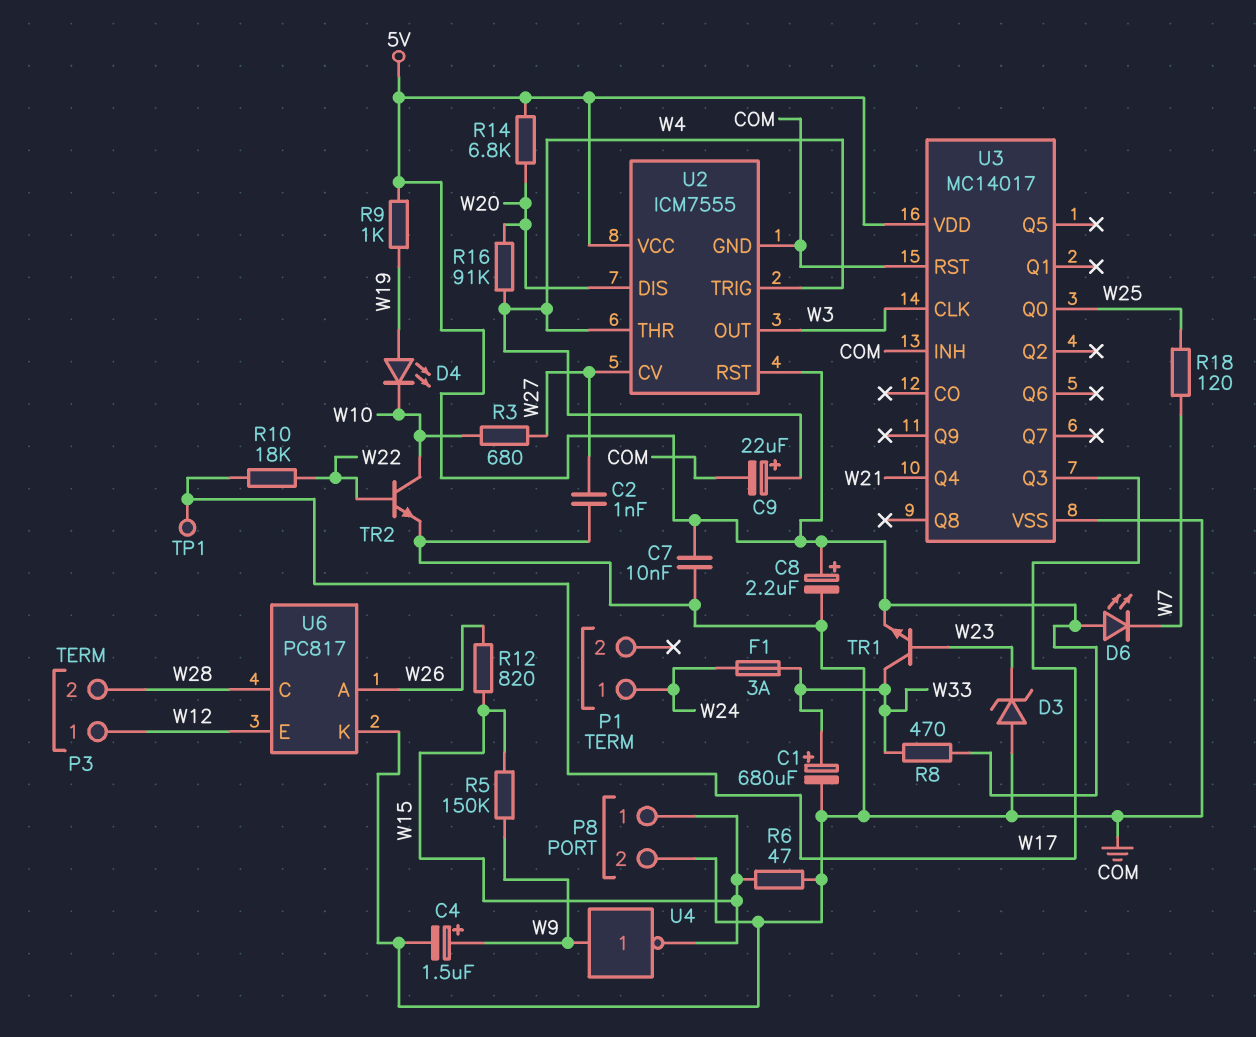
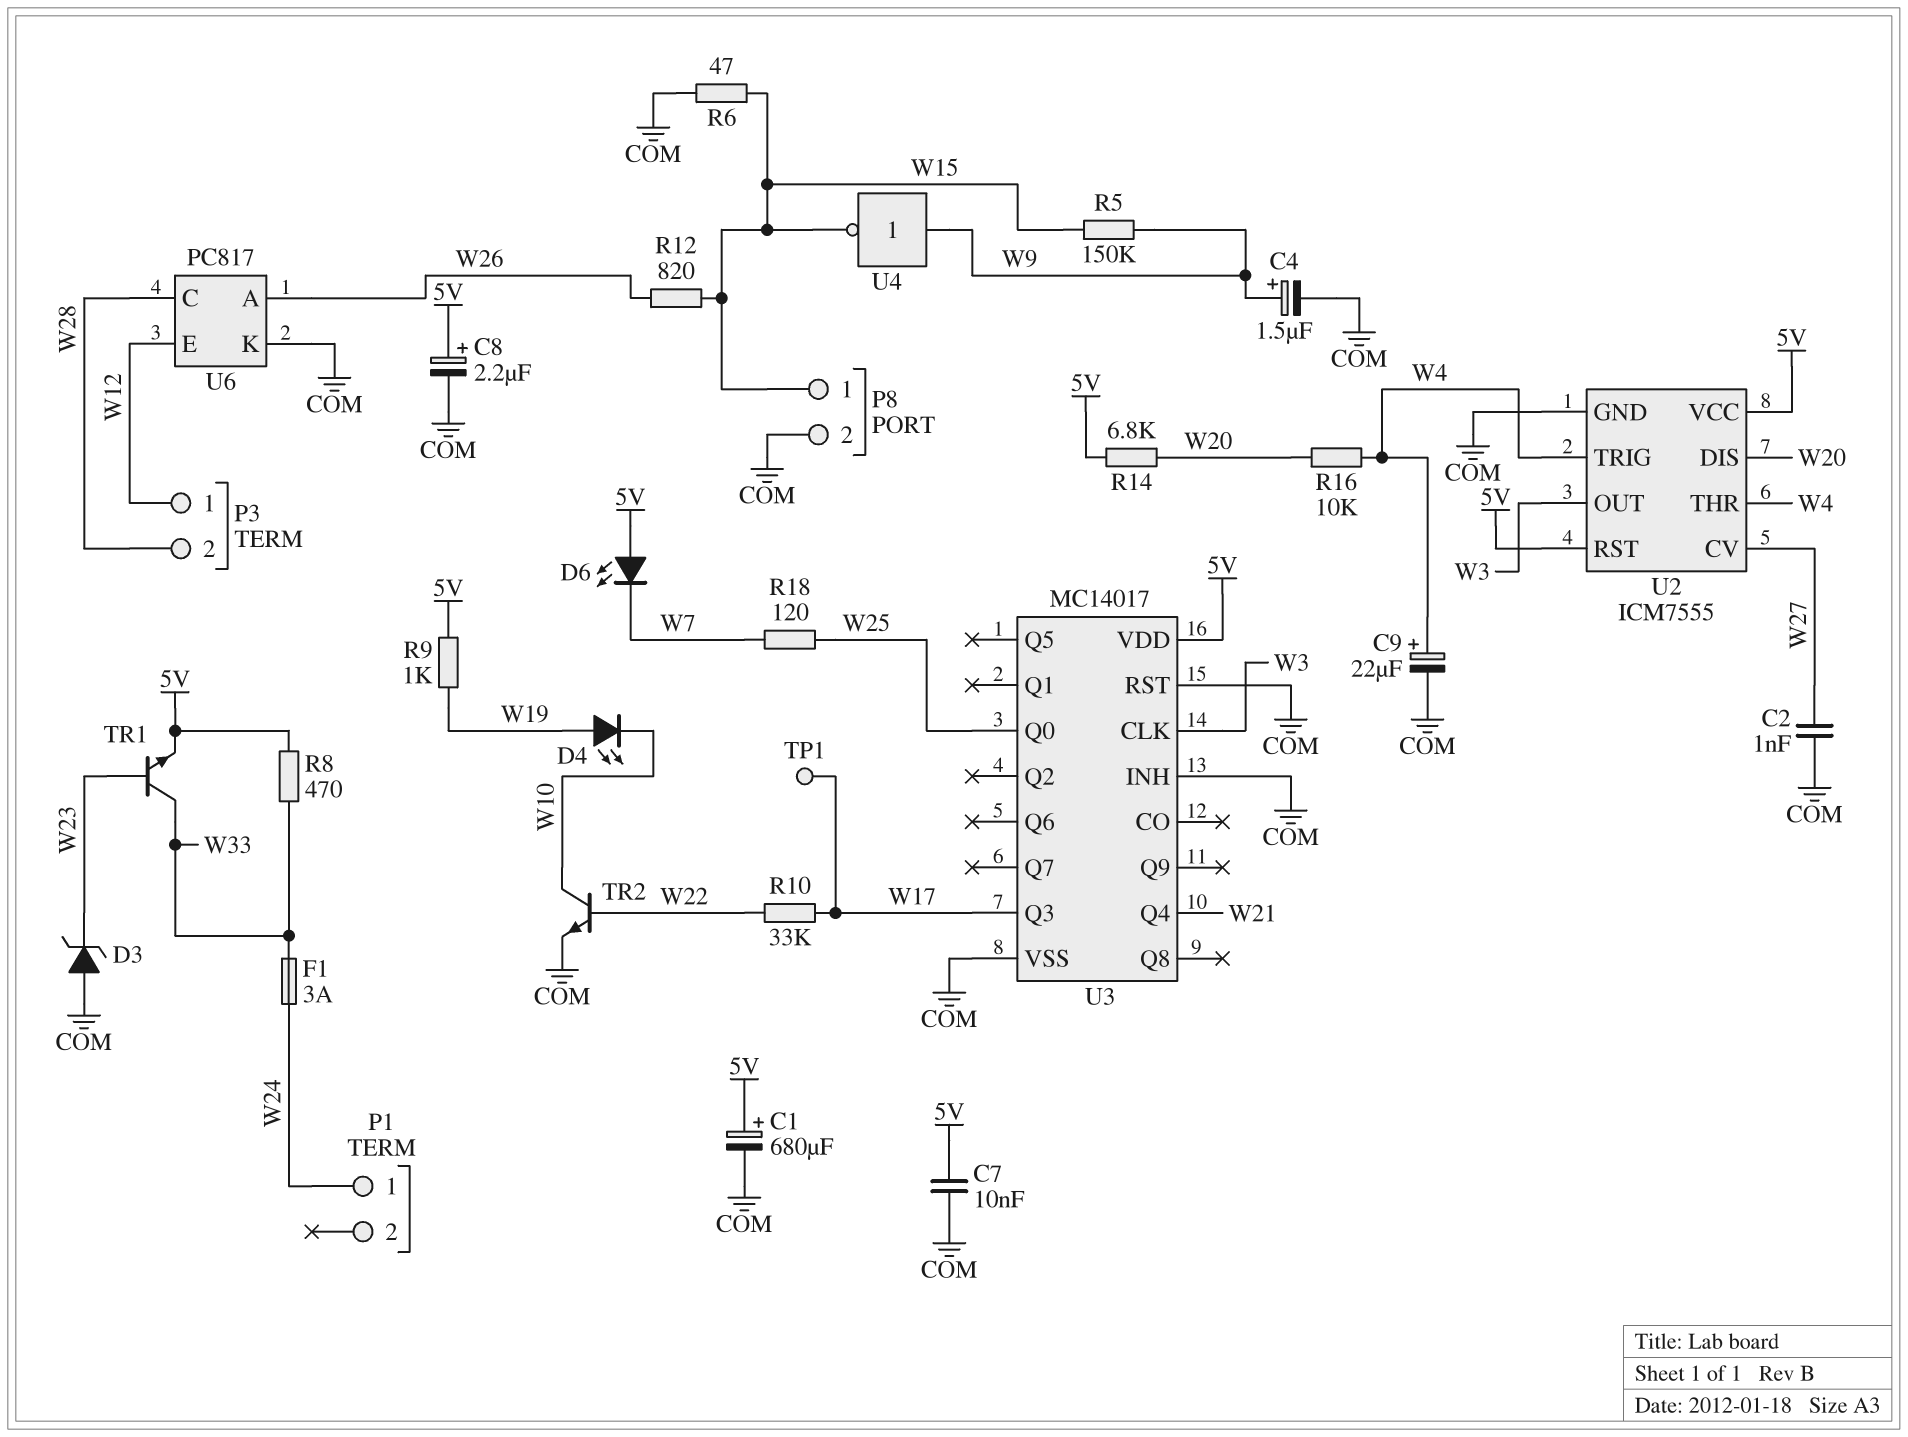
C1: 680uF (plus W33, minus COM) -> 680uF (plus 5V, minus COM)
R3: 680 (W10, W27) -> none
R10: 18k (W17, W22) -> 33k (W17, W22)
R16: 91k (W4, W20) -> 10k (W4, W20)

